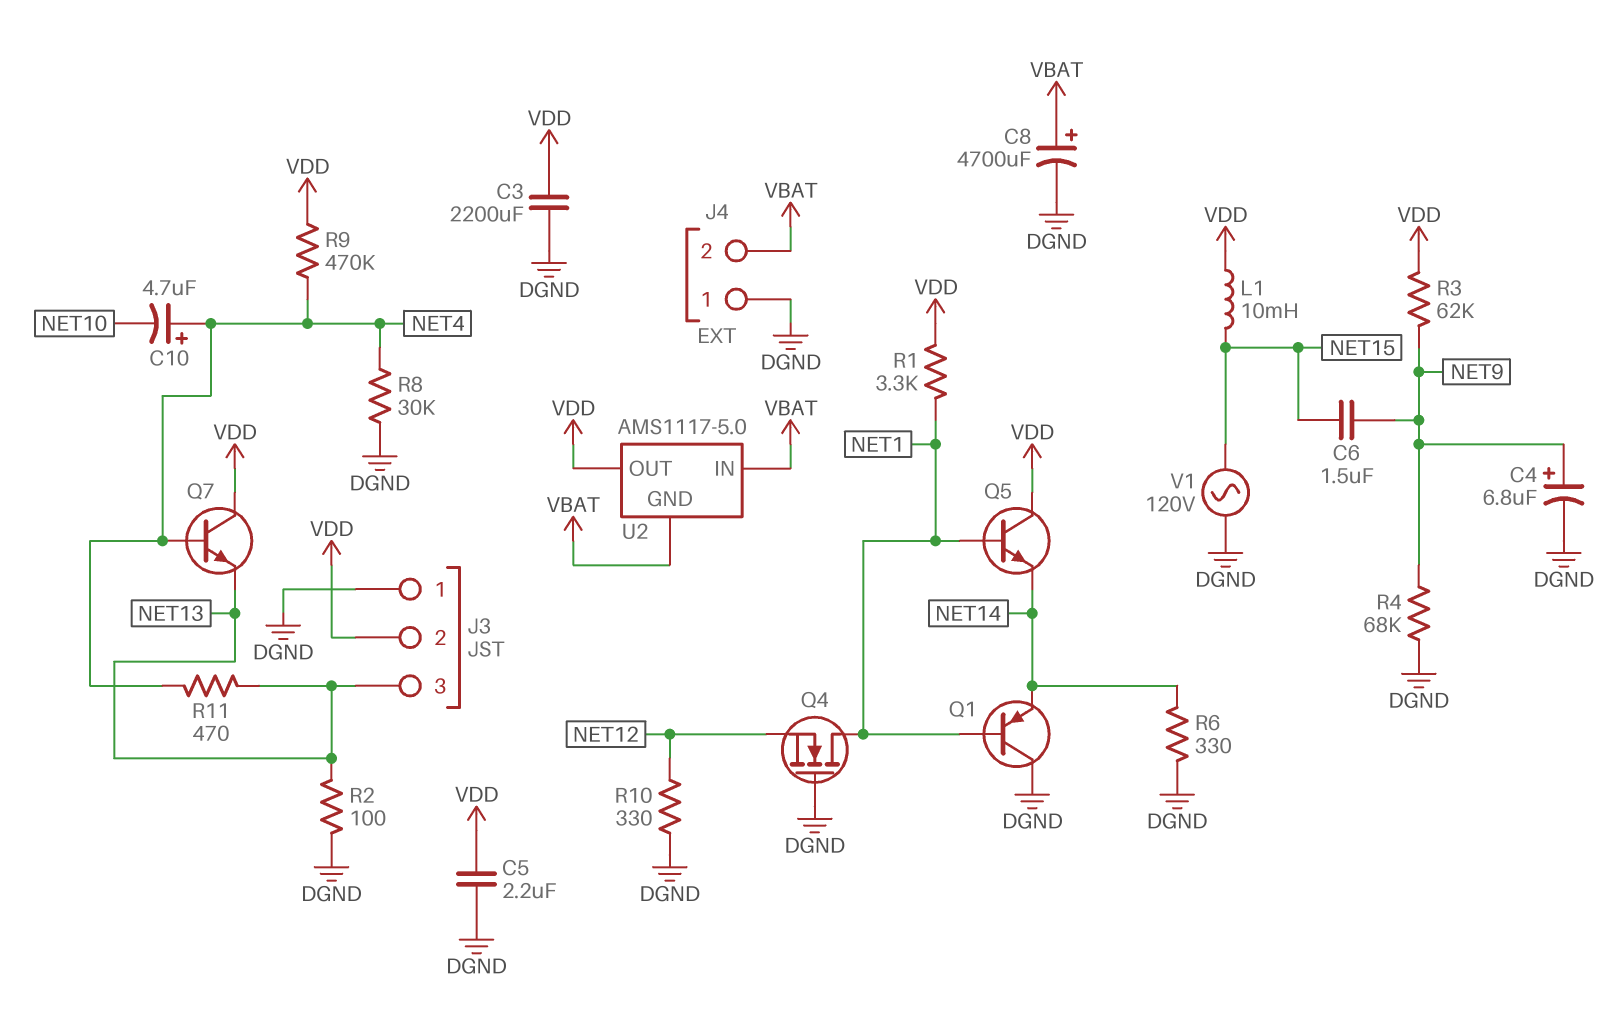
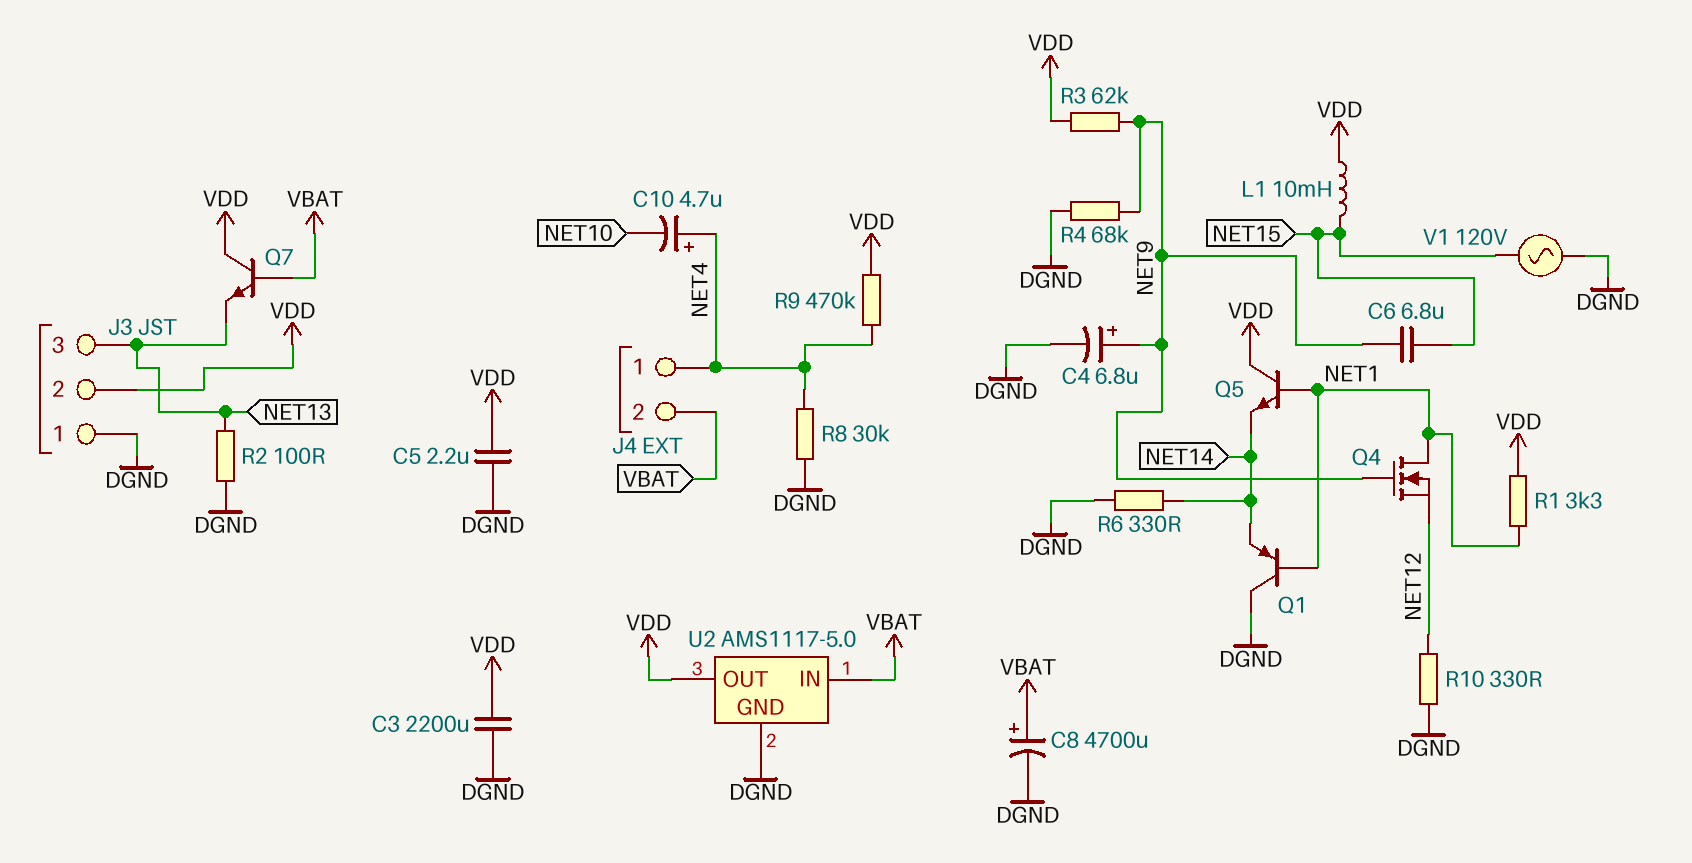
C6: 1.5uF (NET9, NET15) -> 6.8uF (NET9, NET15)
J4 pin 1: DGND -> NET4
Q4: NMOS (G DGND, D NET1, S NET12) -> NMOS (G NET9, D NET1, S NET12)
Q7: NPN (B NET4, C VDD, E NET13) -> NPN (B VBAT, C VDD, E NET13)
R11: 470 (NET4, NET13) -> none
U2 pin GND: VBAT -> DGND

